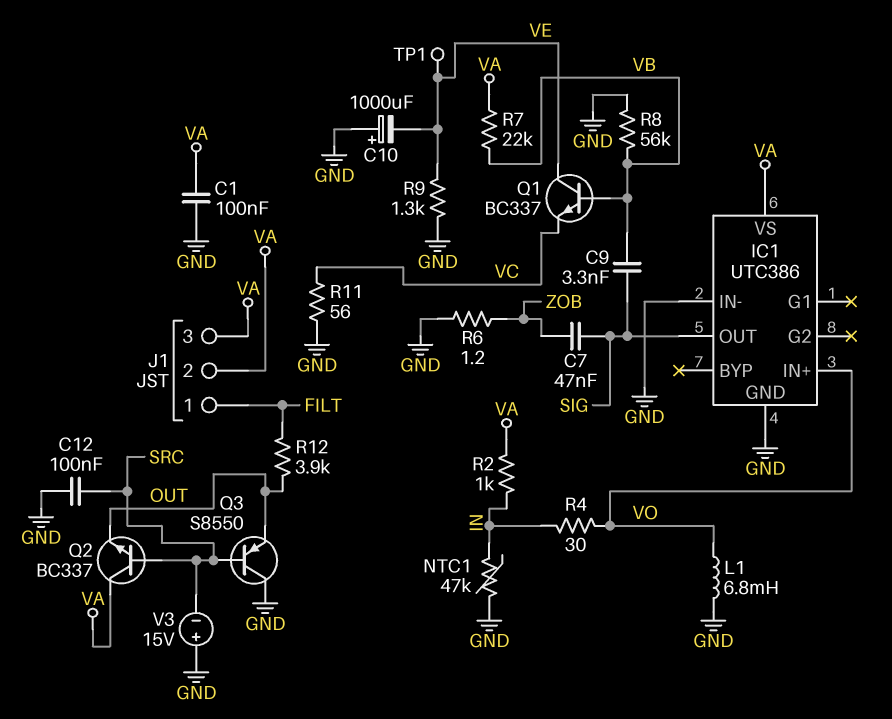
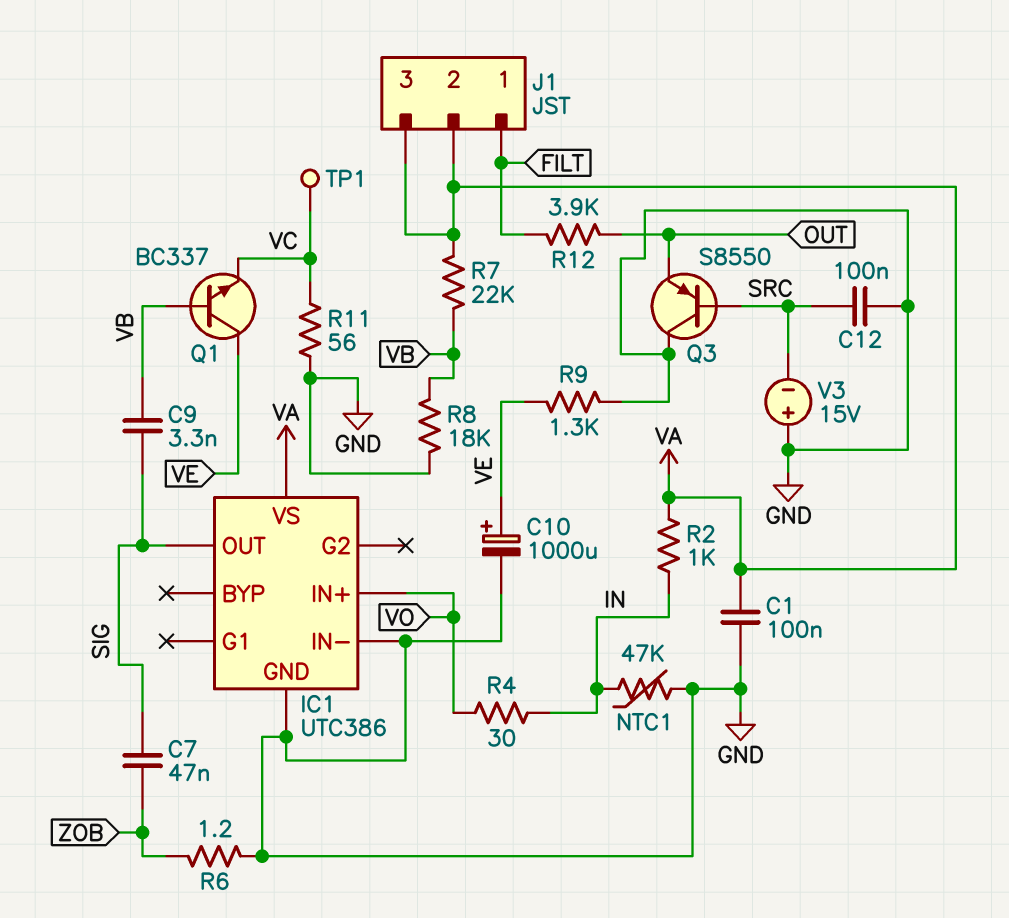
C10: 1000uF (plus GND, minus VE) -> 1000uF (plus VE, minus GND)
L1: 6.8mH (GND, VO) -> none
Q2: NPN BC337 (B SRC, C VA, E OUT) -> none
R8: 56k (GND, VB) -> 18k (GND, VB)
TP1: test point (VE) -> test point (VC)

